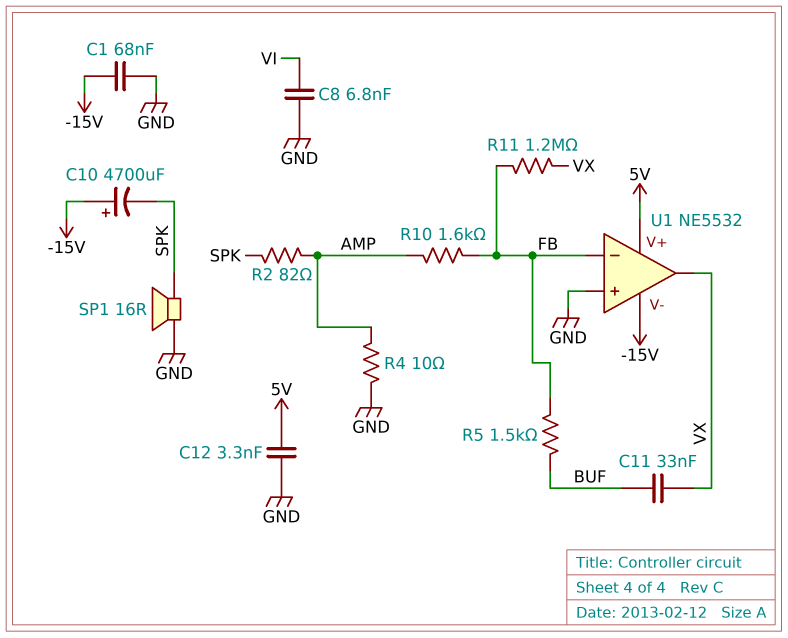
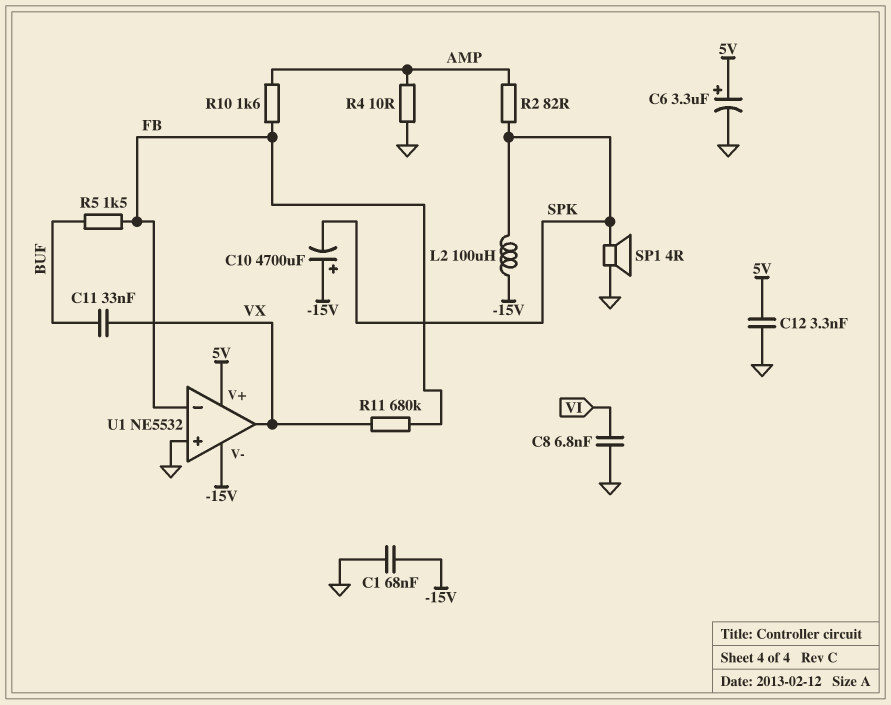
C6: none -> 3.3uF (plus 5V, minus GND)
L2: none -> 100uH (-15V, SPK)
R11: 1.2M (FB, VX) -> 680k (FB, VX)
SP1: speaker 16R (GND, SPK) -> speaker 4R (GND, SPK)

